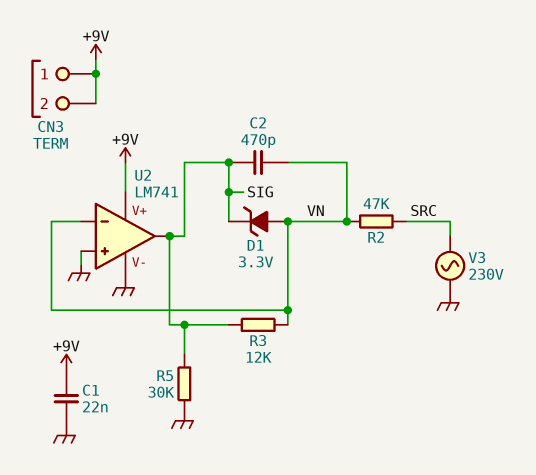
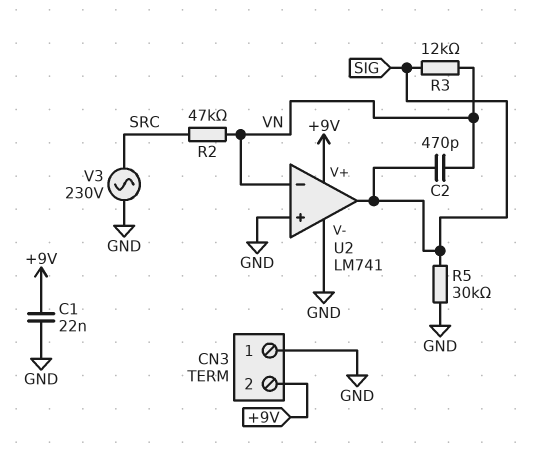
CN3 pin 1: +9V -> GND
D1: zener 3.3V (A VN, K SIG) -> none

